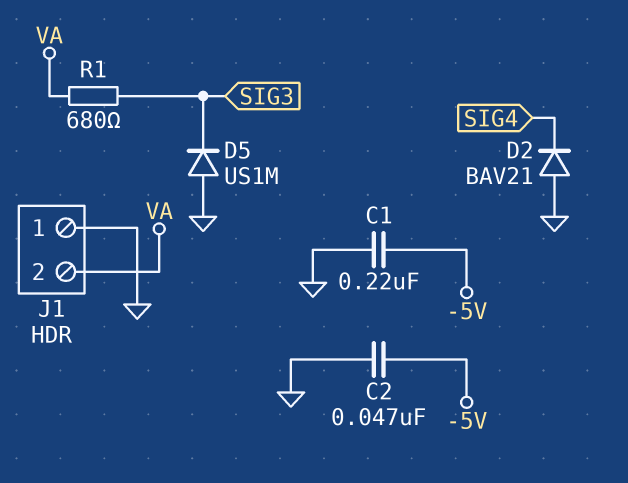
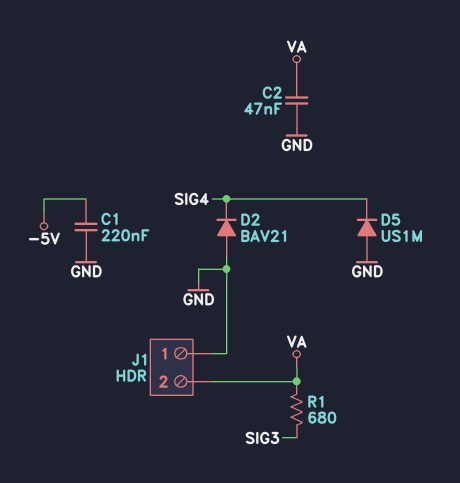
C2: 47nF (-5V, GND) -> 47nF (GND, VA)
D5: diode US1M (A GND, K SIG3) -> diode US1M (A GND, K SIG4)

